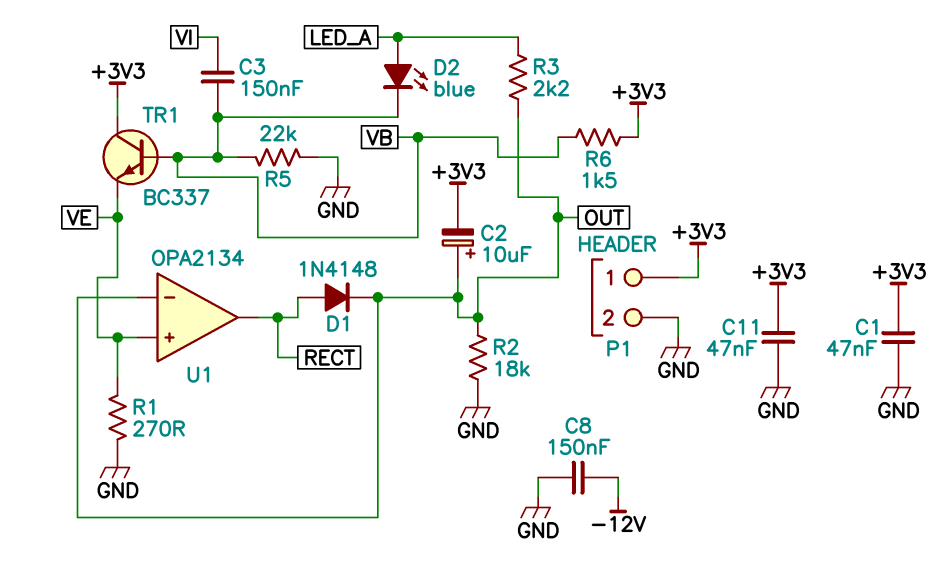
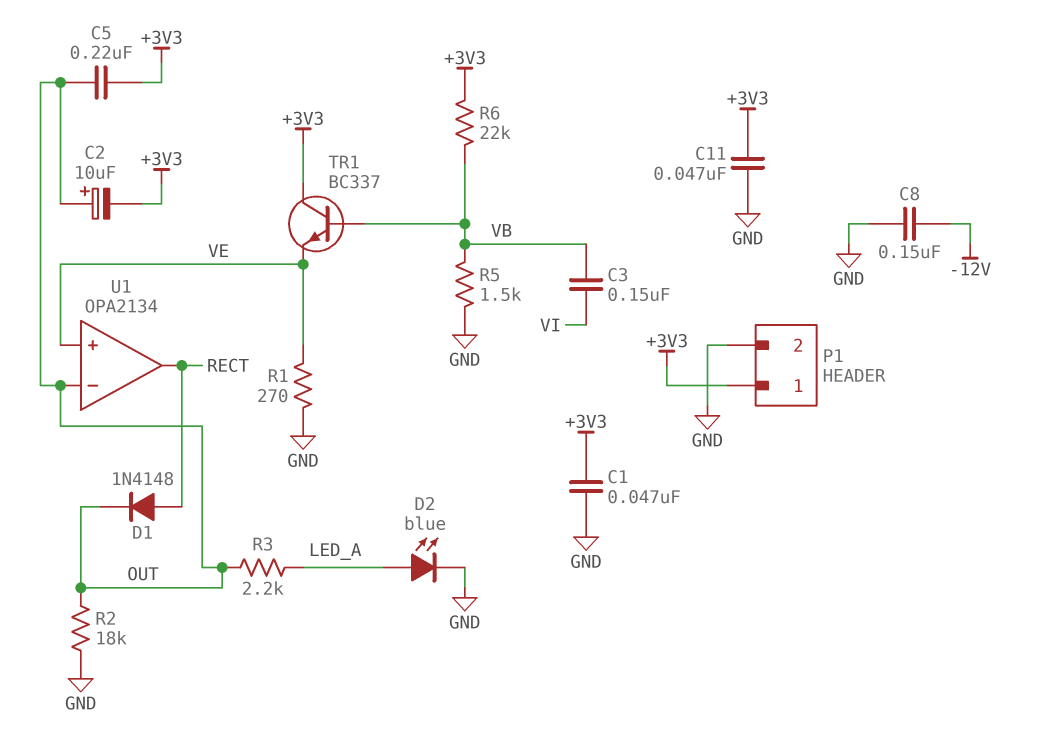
C5: none -> 220nF (+3V3, OUT)
D2: LED blue (A LED_A, K VB) -> LED blue (A LED_A, K GND)
R5: 22k (GND, VB) -> 1.5k (GND, VB)
R6: 1.5k (+3V3, VB) -> 22k (+3V3, VB)

